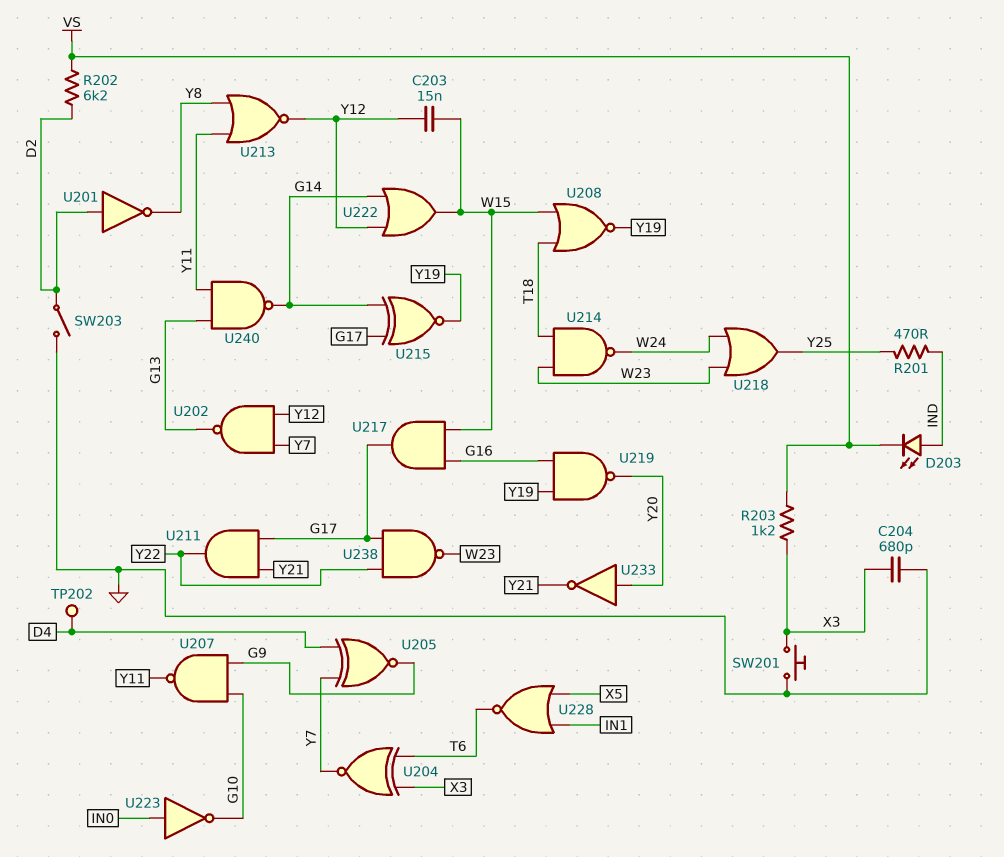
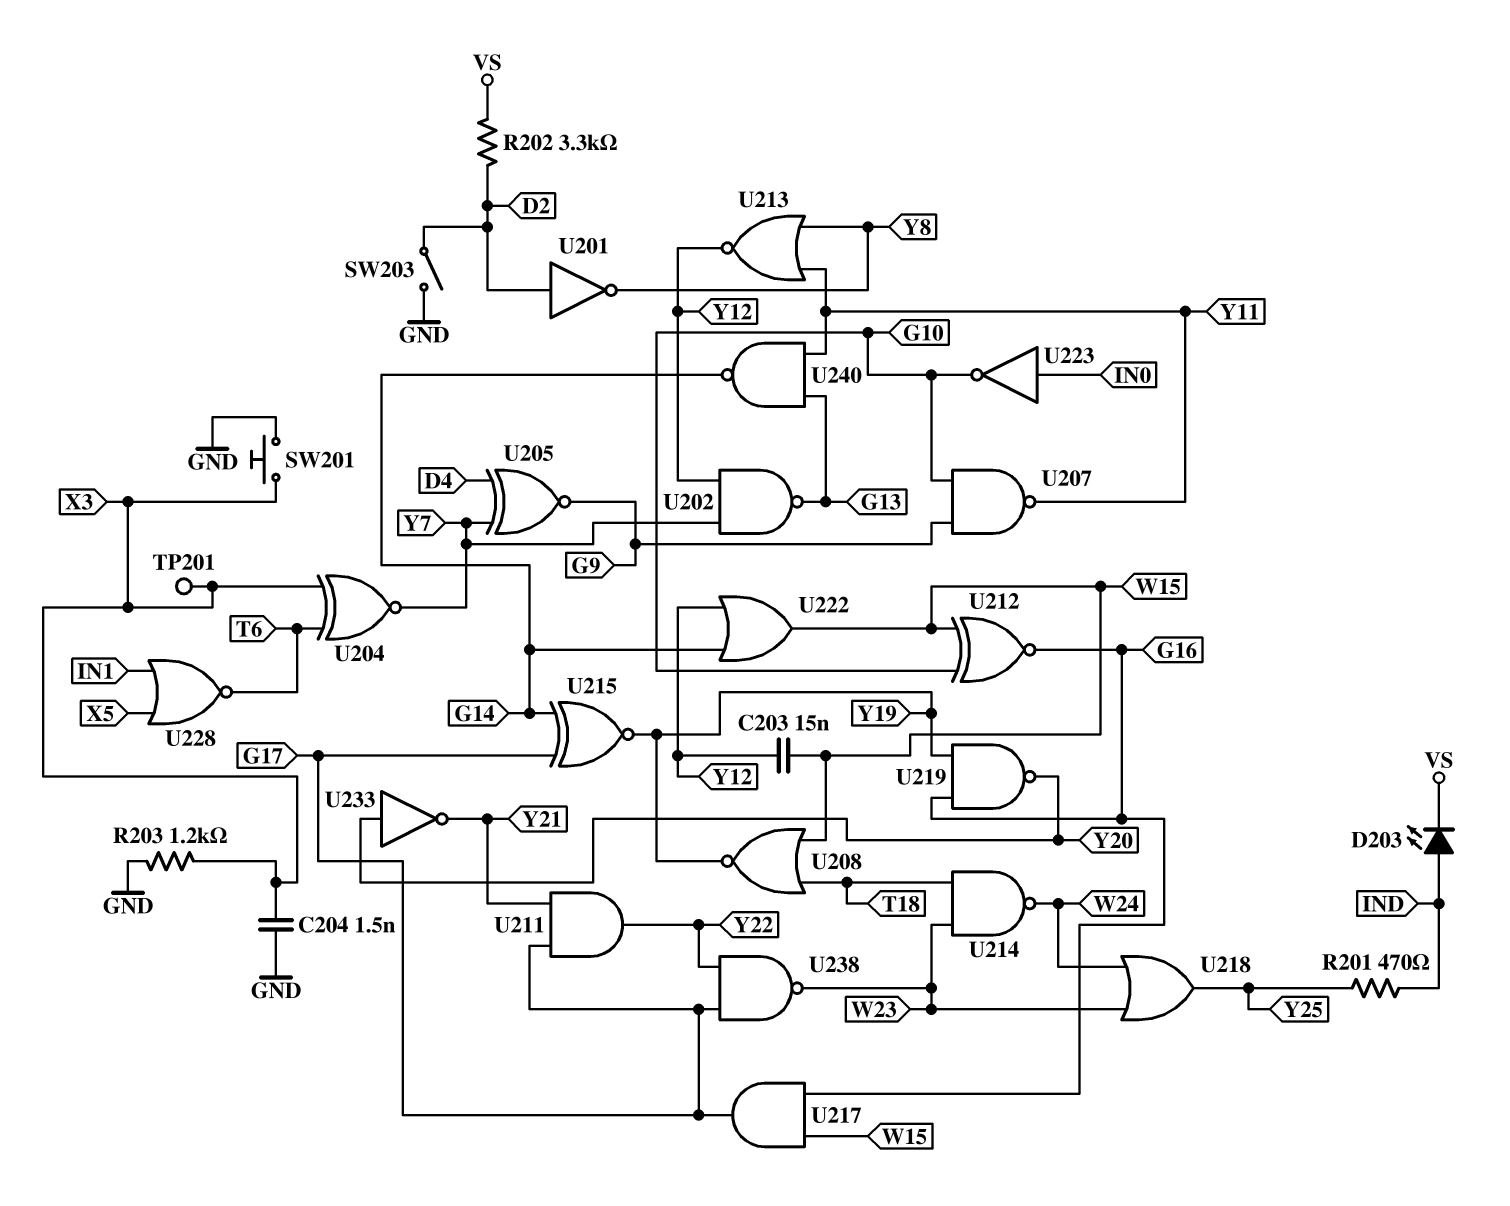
C204: 680pF (GND, X3) -> 1.5nF (GND, X3)
R202: 6.2k (D2, VS) -> 3.3k (D2, VS)
R203: 1.2k (VS, X3) -> 1.2k (GND, X3)
TP201: none -> test point (X3)
TP202: test point (D4) -> none
U212: none -> XNOR (in G10, in W15, out G16)

